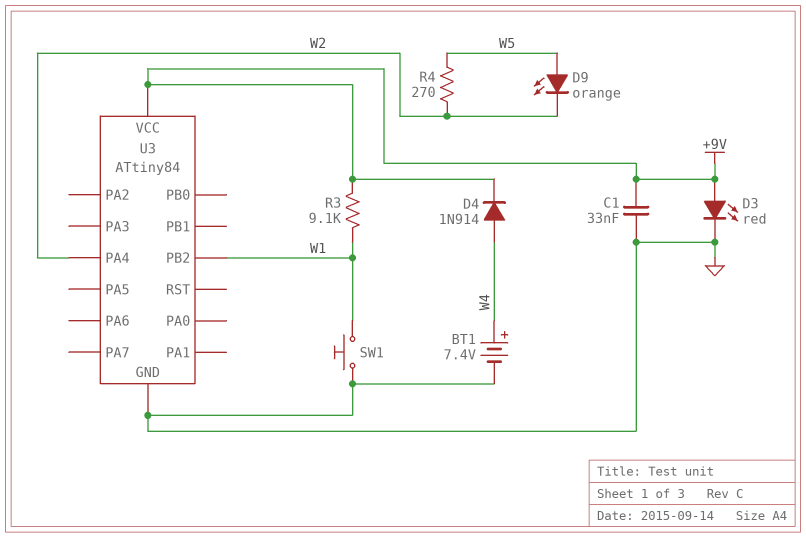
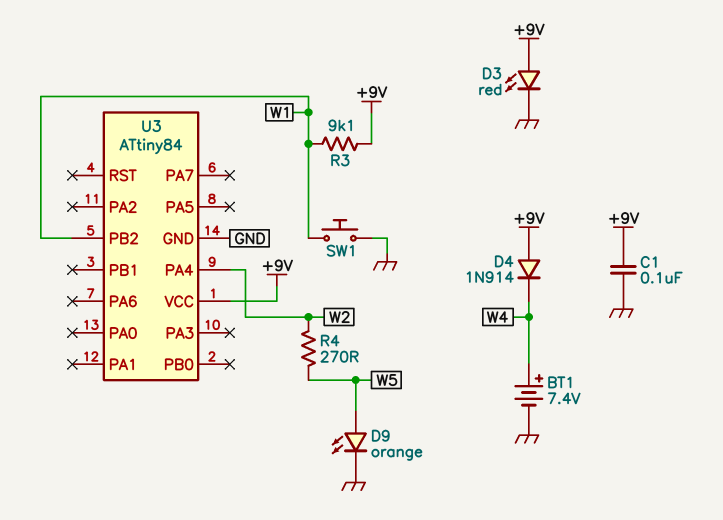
C1: 33nF (+9V, GND) -> 100nF (+9V, GND)
D4: diode 1N914 (A W4, K +9V) -> diode 1N914 (A +9V, K W4)
D9: LED orange (A W5, K W2) -> LED orange (A W5, K GND)

